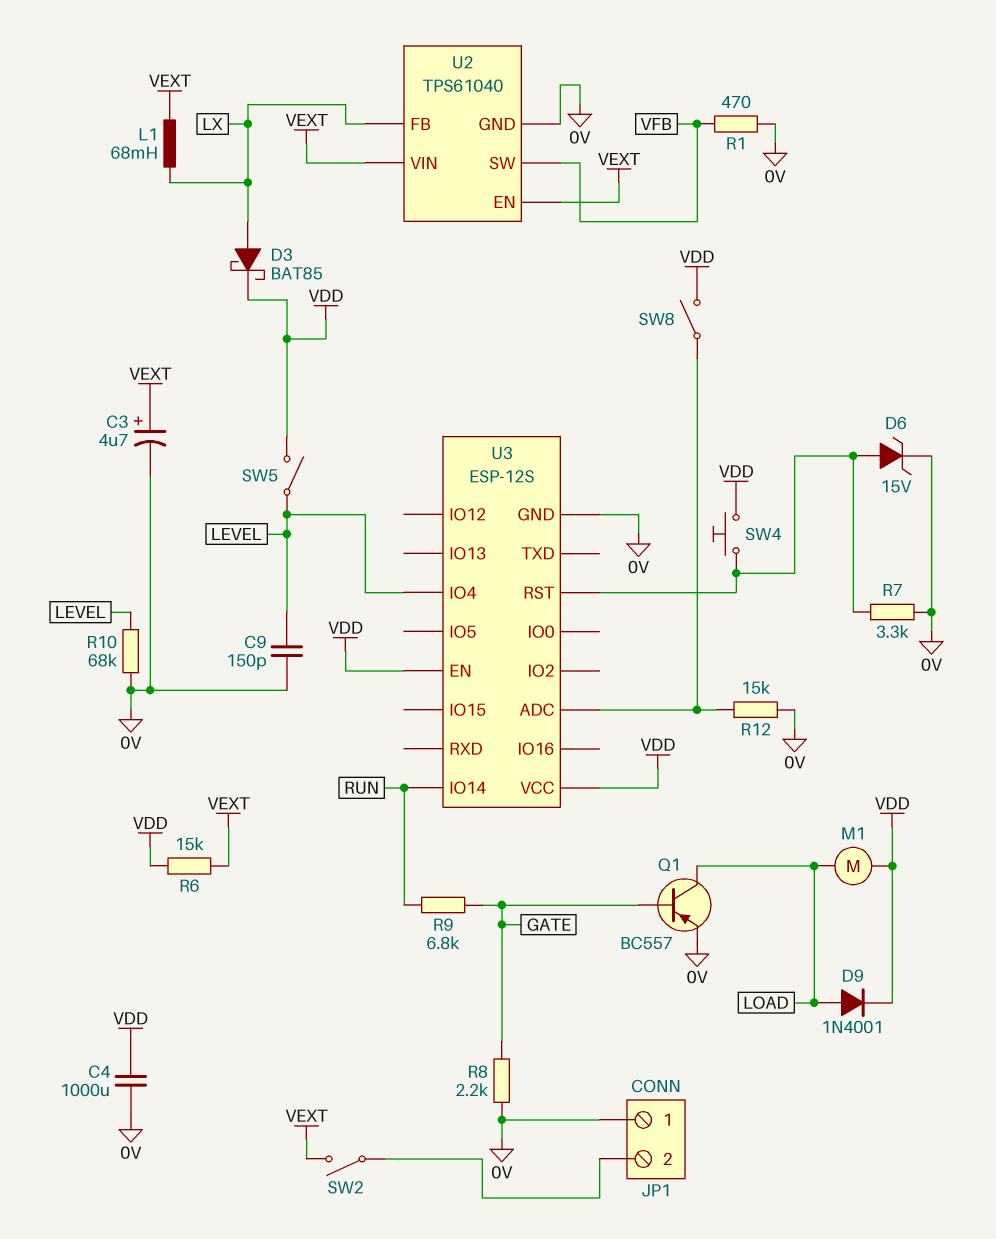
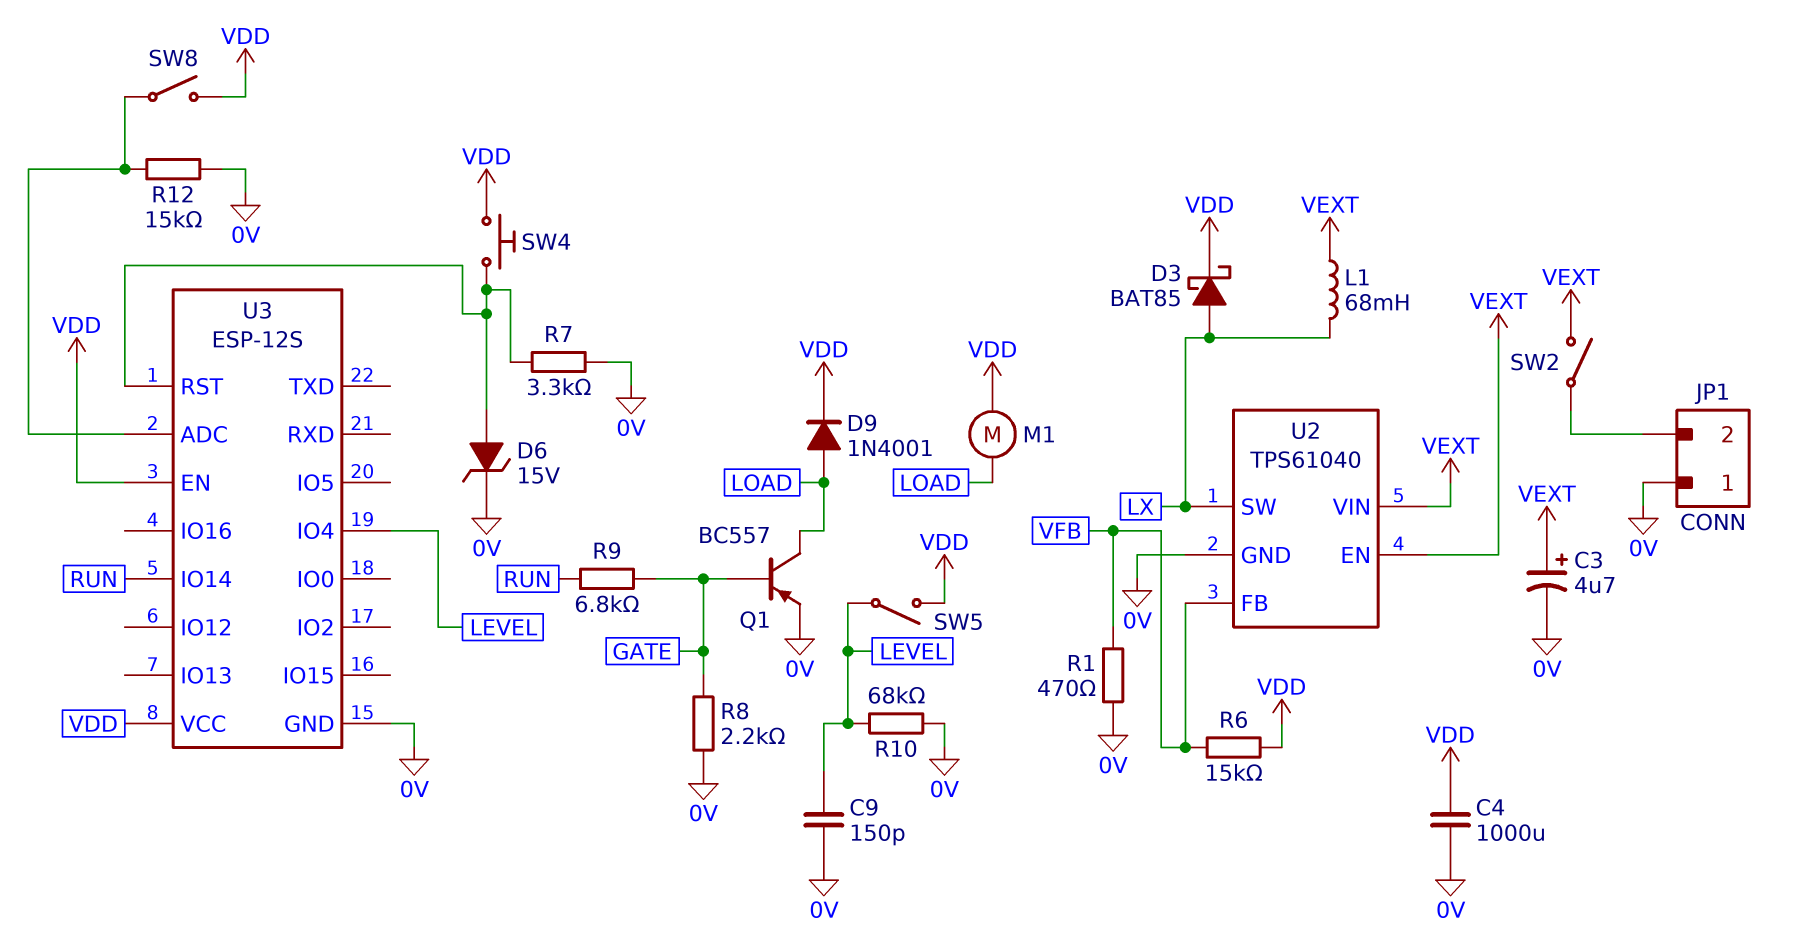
R6: 15k (VDD, VEXT) -> 15k (VDD, VFB)
U2 pin FB: LX -> VFB
U2 pin SW: VFB -> LX

